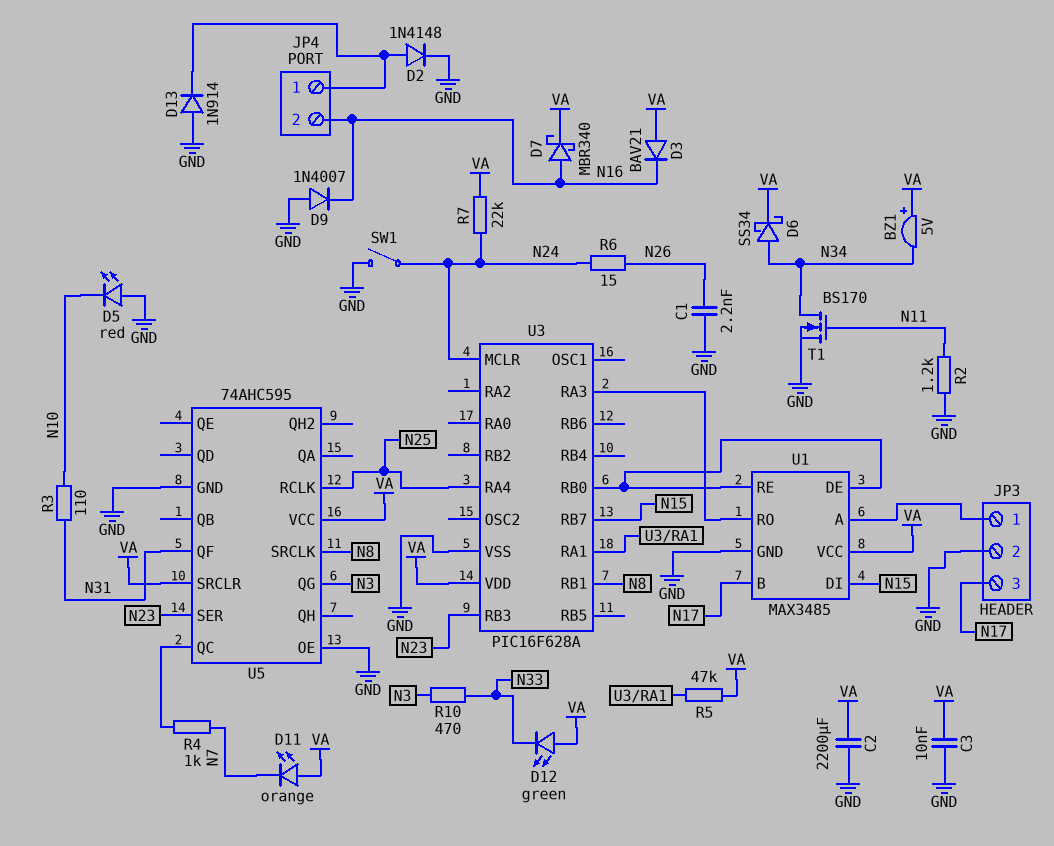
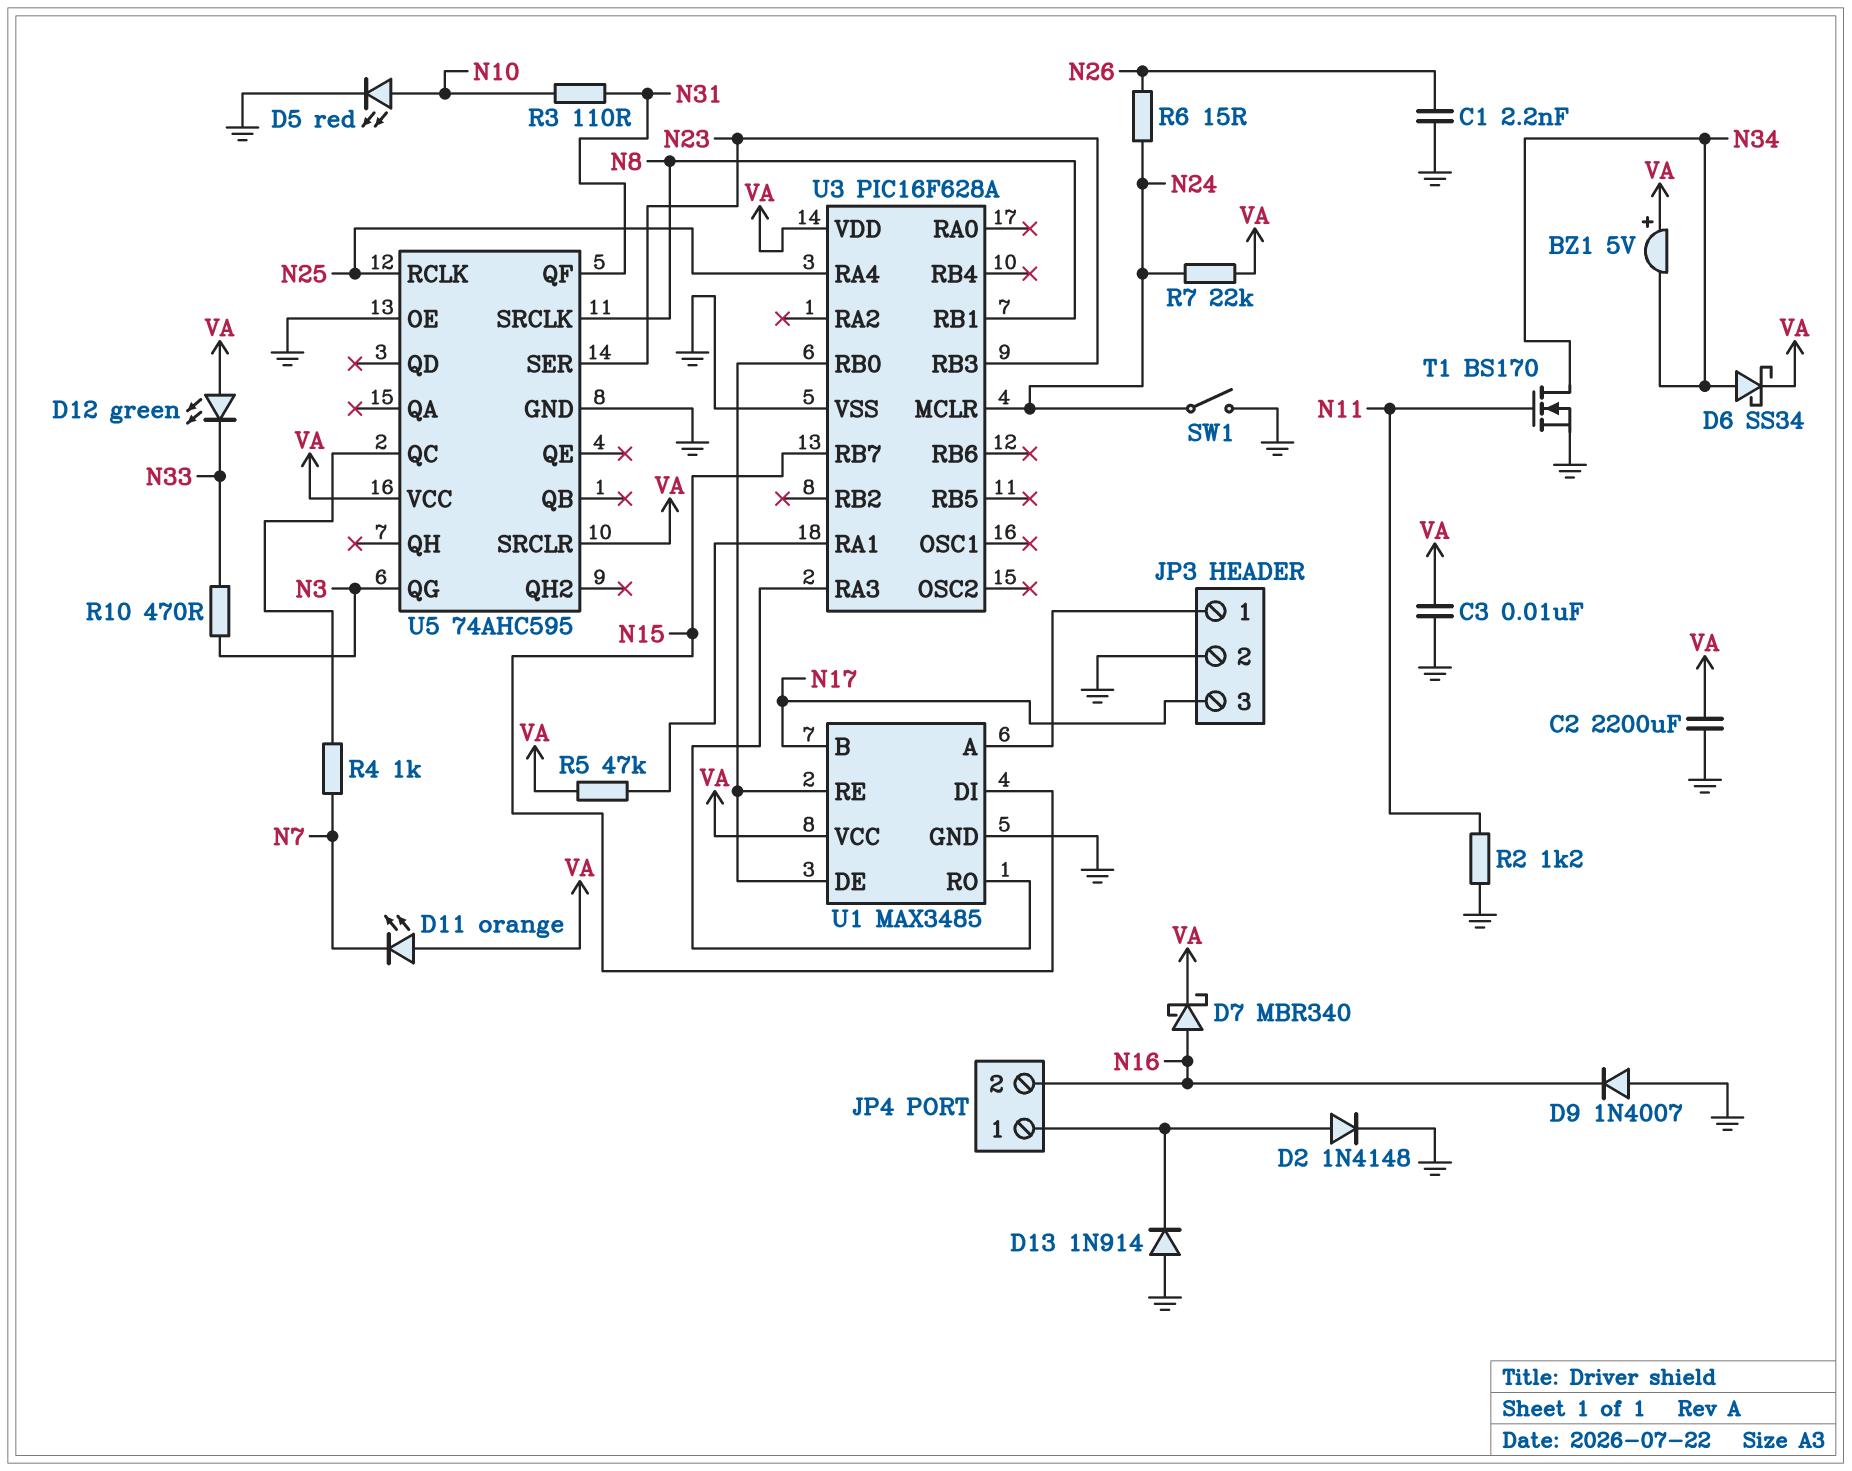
D3: diode BAV21 (A VA, K N16) -> none
D5: LED red (A GND, K N10) -> LED red (A N10, K GND)

